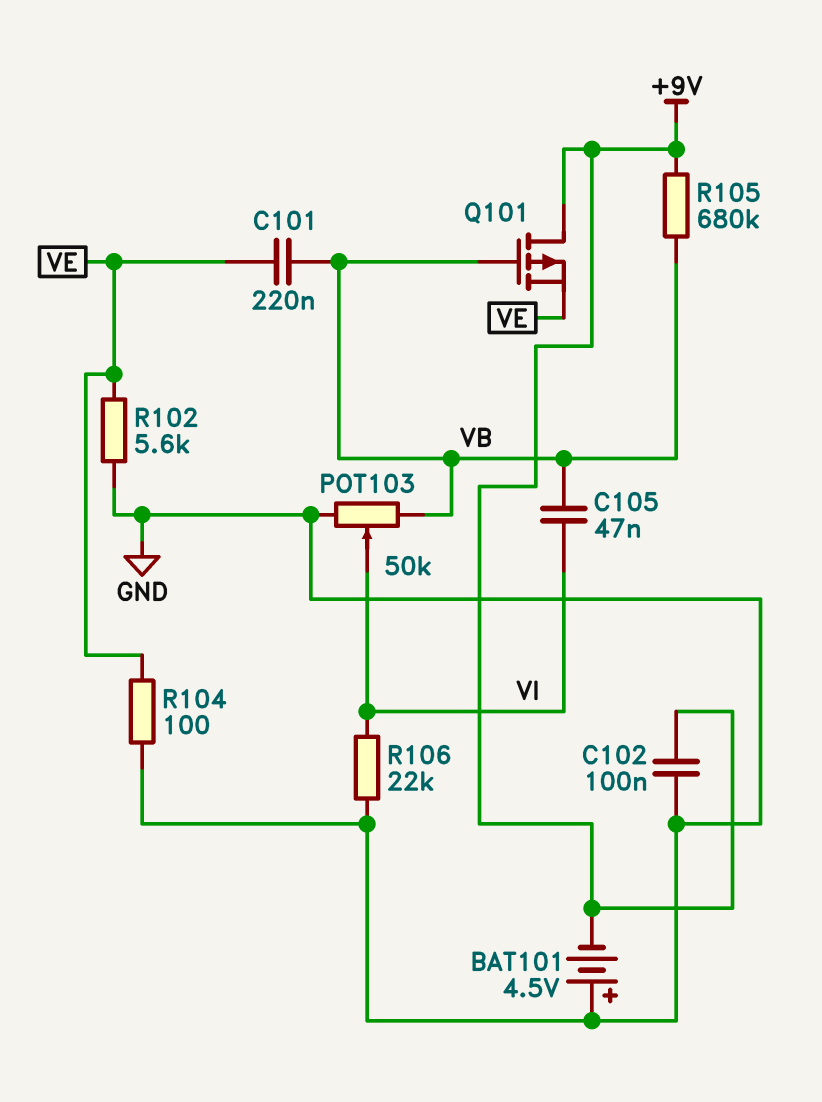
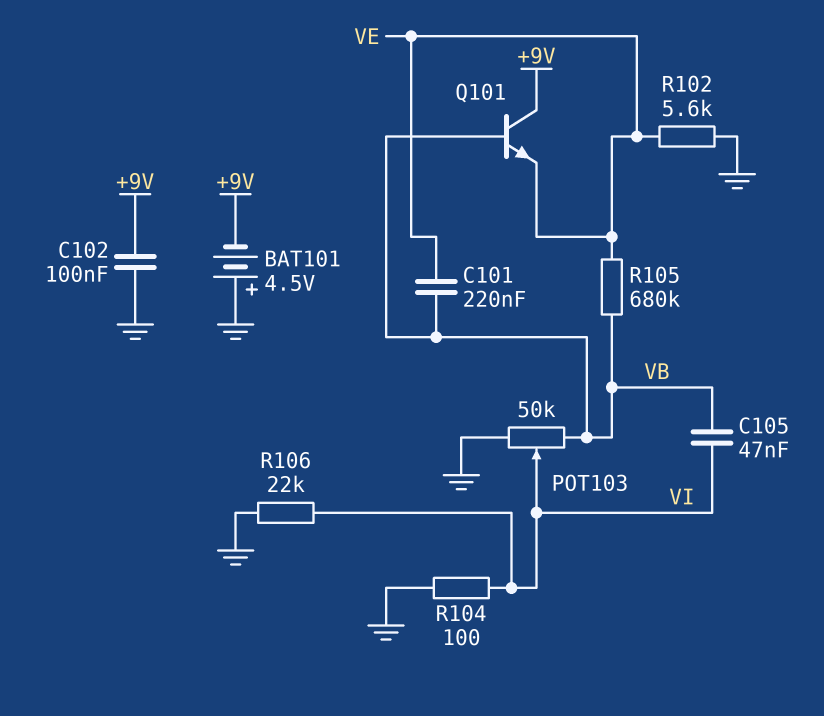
Q101: PMOS (G VB, D +9V, S VE) -> NPN (B VB, C +9V, E VE)
R104: 100 (GND, VE) -> 100 (GND, VI)
R105: 680k (+9V, VB) -> 680k (VB, VE)

